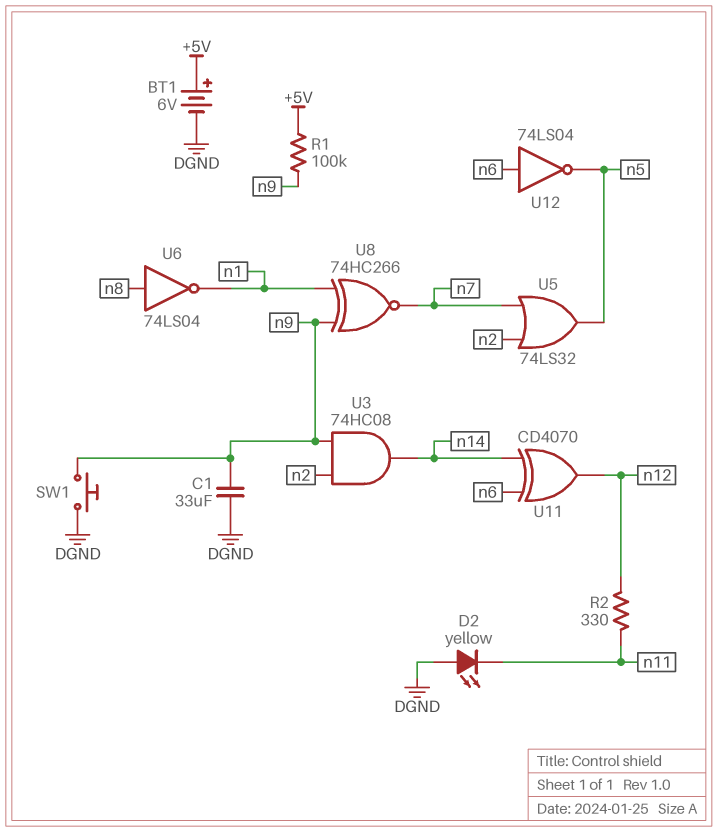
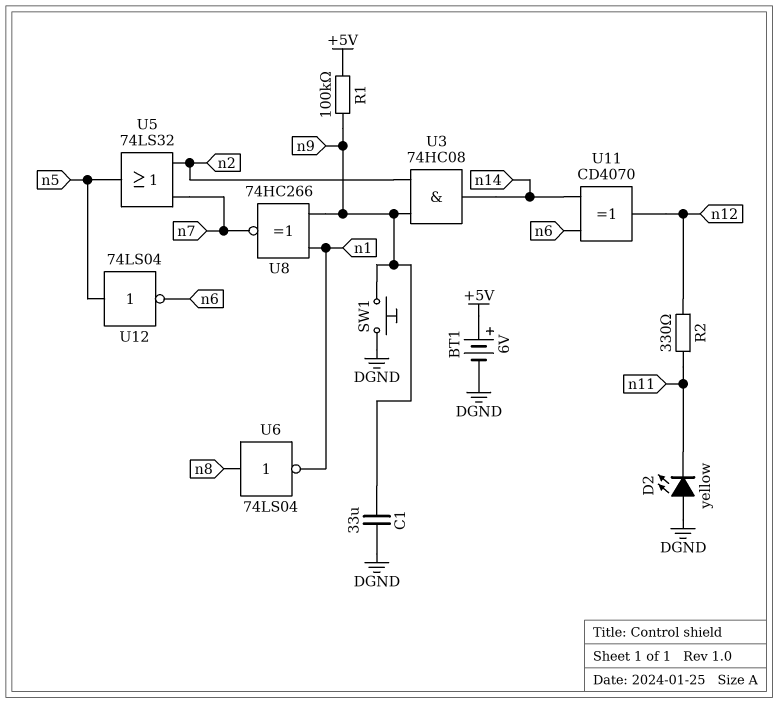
U12: NOT 74LS04 (in n6, out n5) -> NOT 74LS04 (in n5, out n6)

